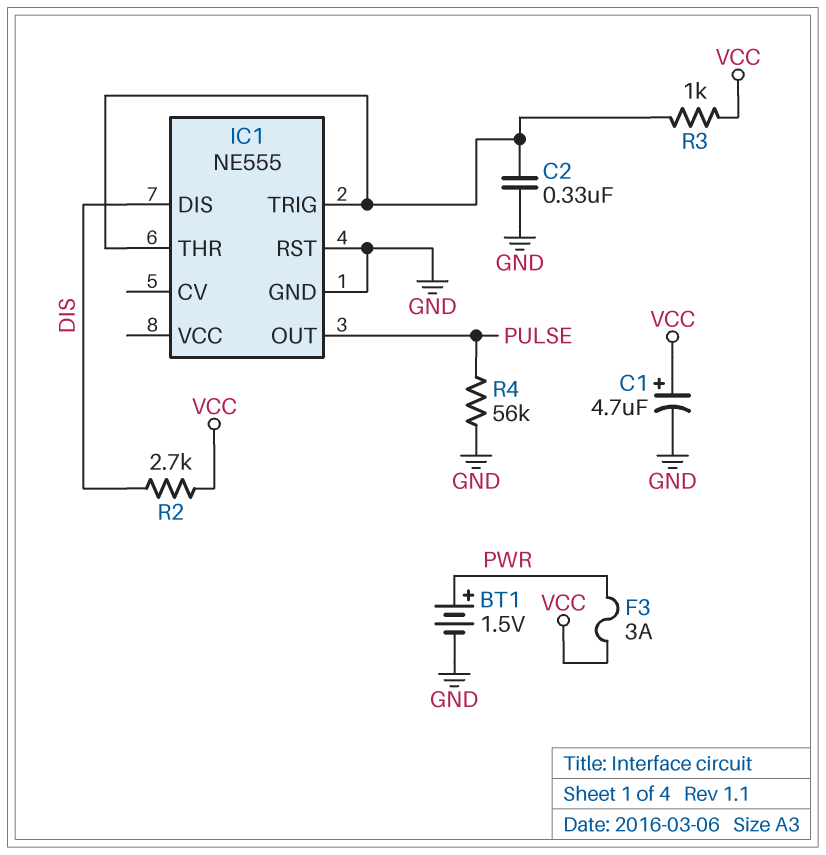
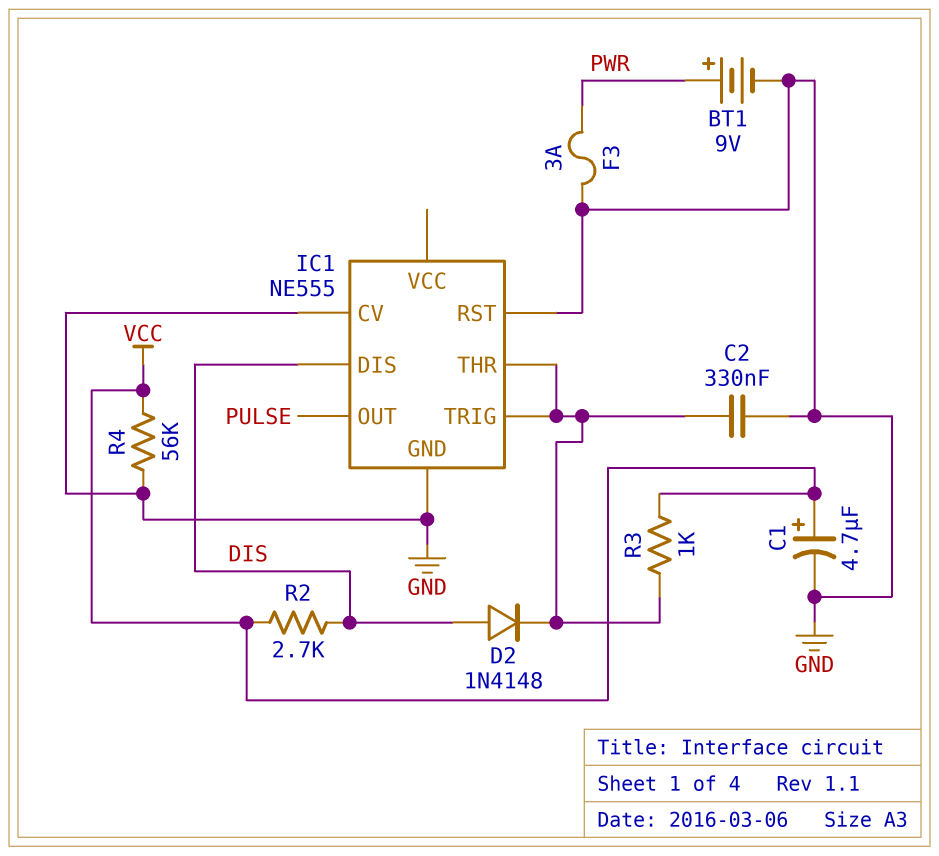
BT1: 1.5V (plus PWR, minus GND) -> 9V (plus PWR, minus GND)
D2: none -> diode 1N4148 (A DIS, K IC1/THR)
F3: 3A (PWR, VCC) -> 3A (GND, PWR)
IC1 pin CV: none -> GND
R4: 56k (GND, PULSE) -> 56k (GND, VCC)

